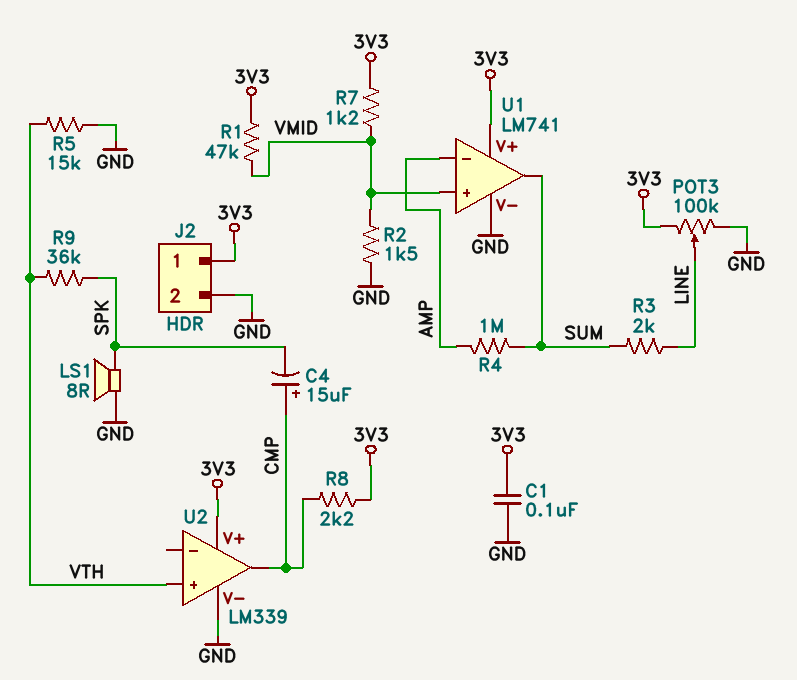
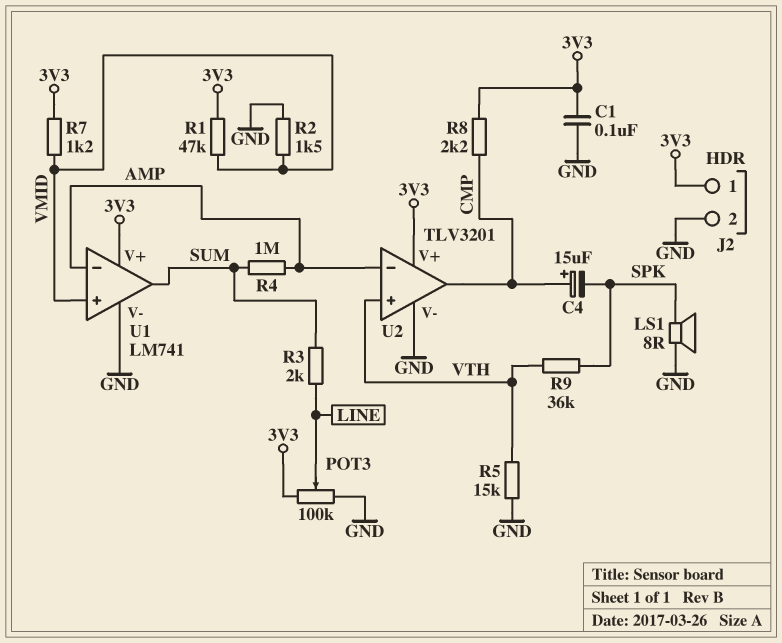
U2: LM339 -> TLV3201
U2 pin in-: none -> AMP

